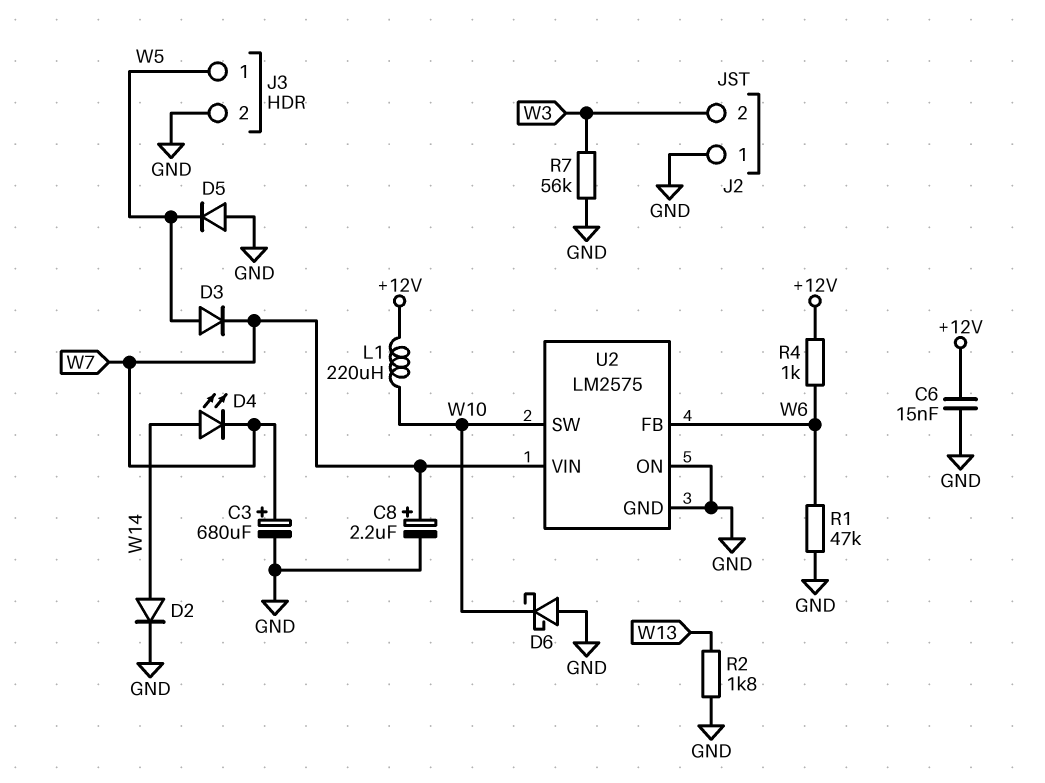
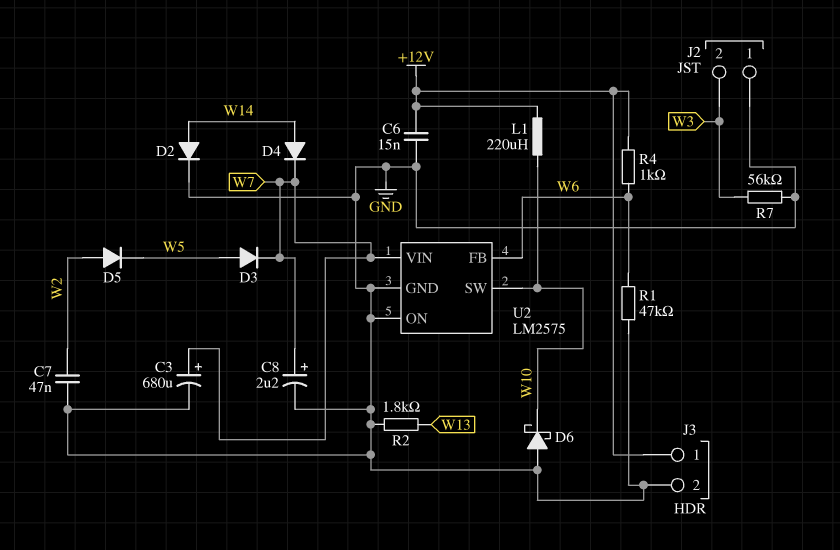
C7: none -> 47nF (GND, W2)
D4: LED (A W14, K W7) -> diode (A W14, K W7)
D5: diode (A GND, K W5) -> diode (A W2, K W5)
J3 pin 1: W5 -> +12V

